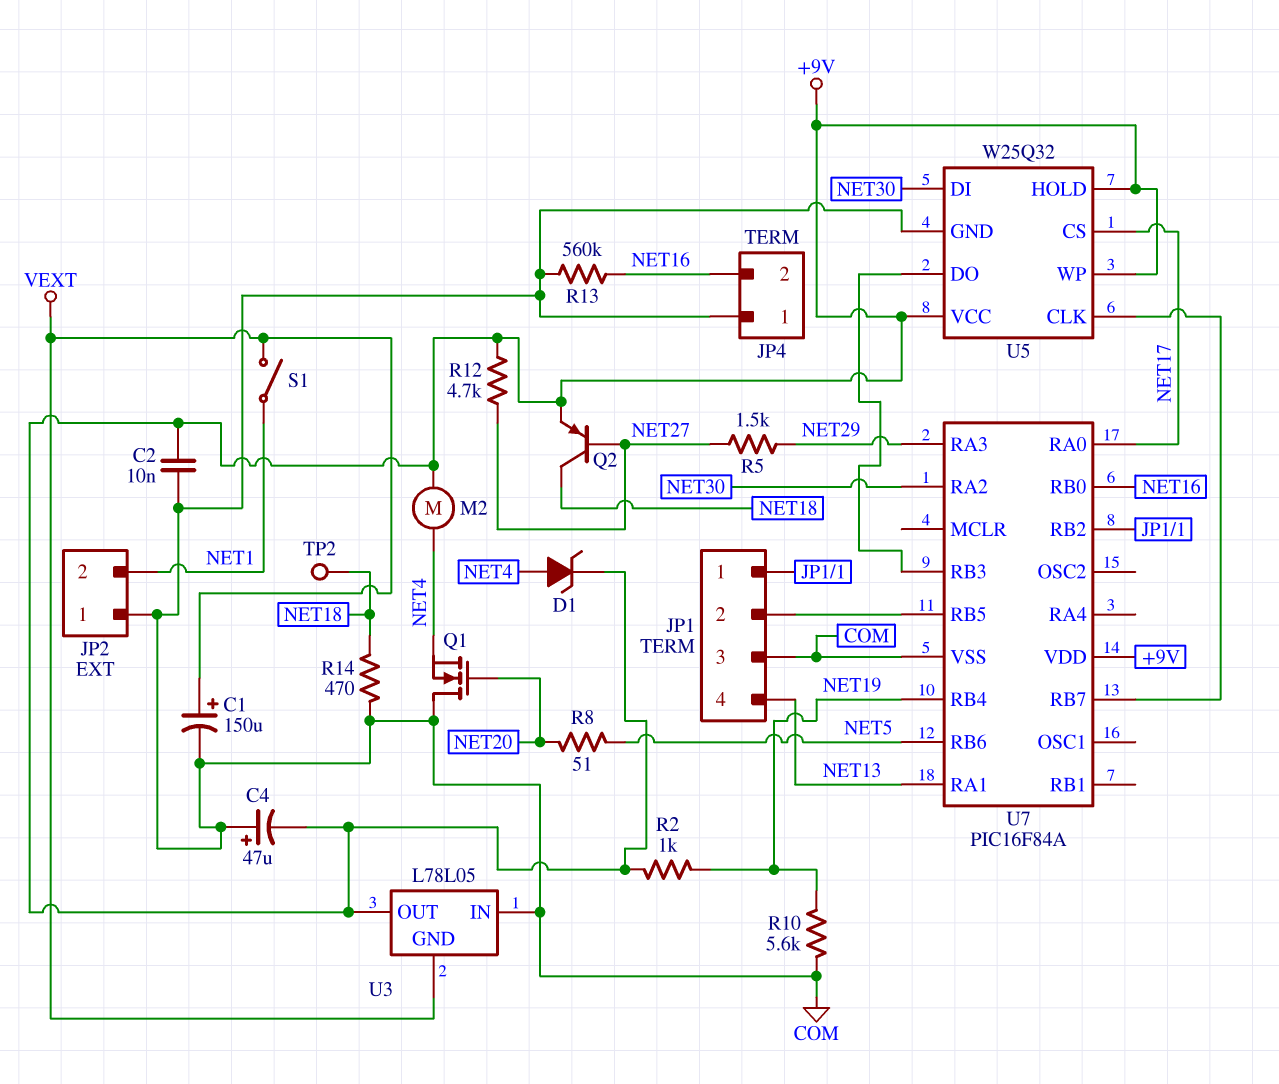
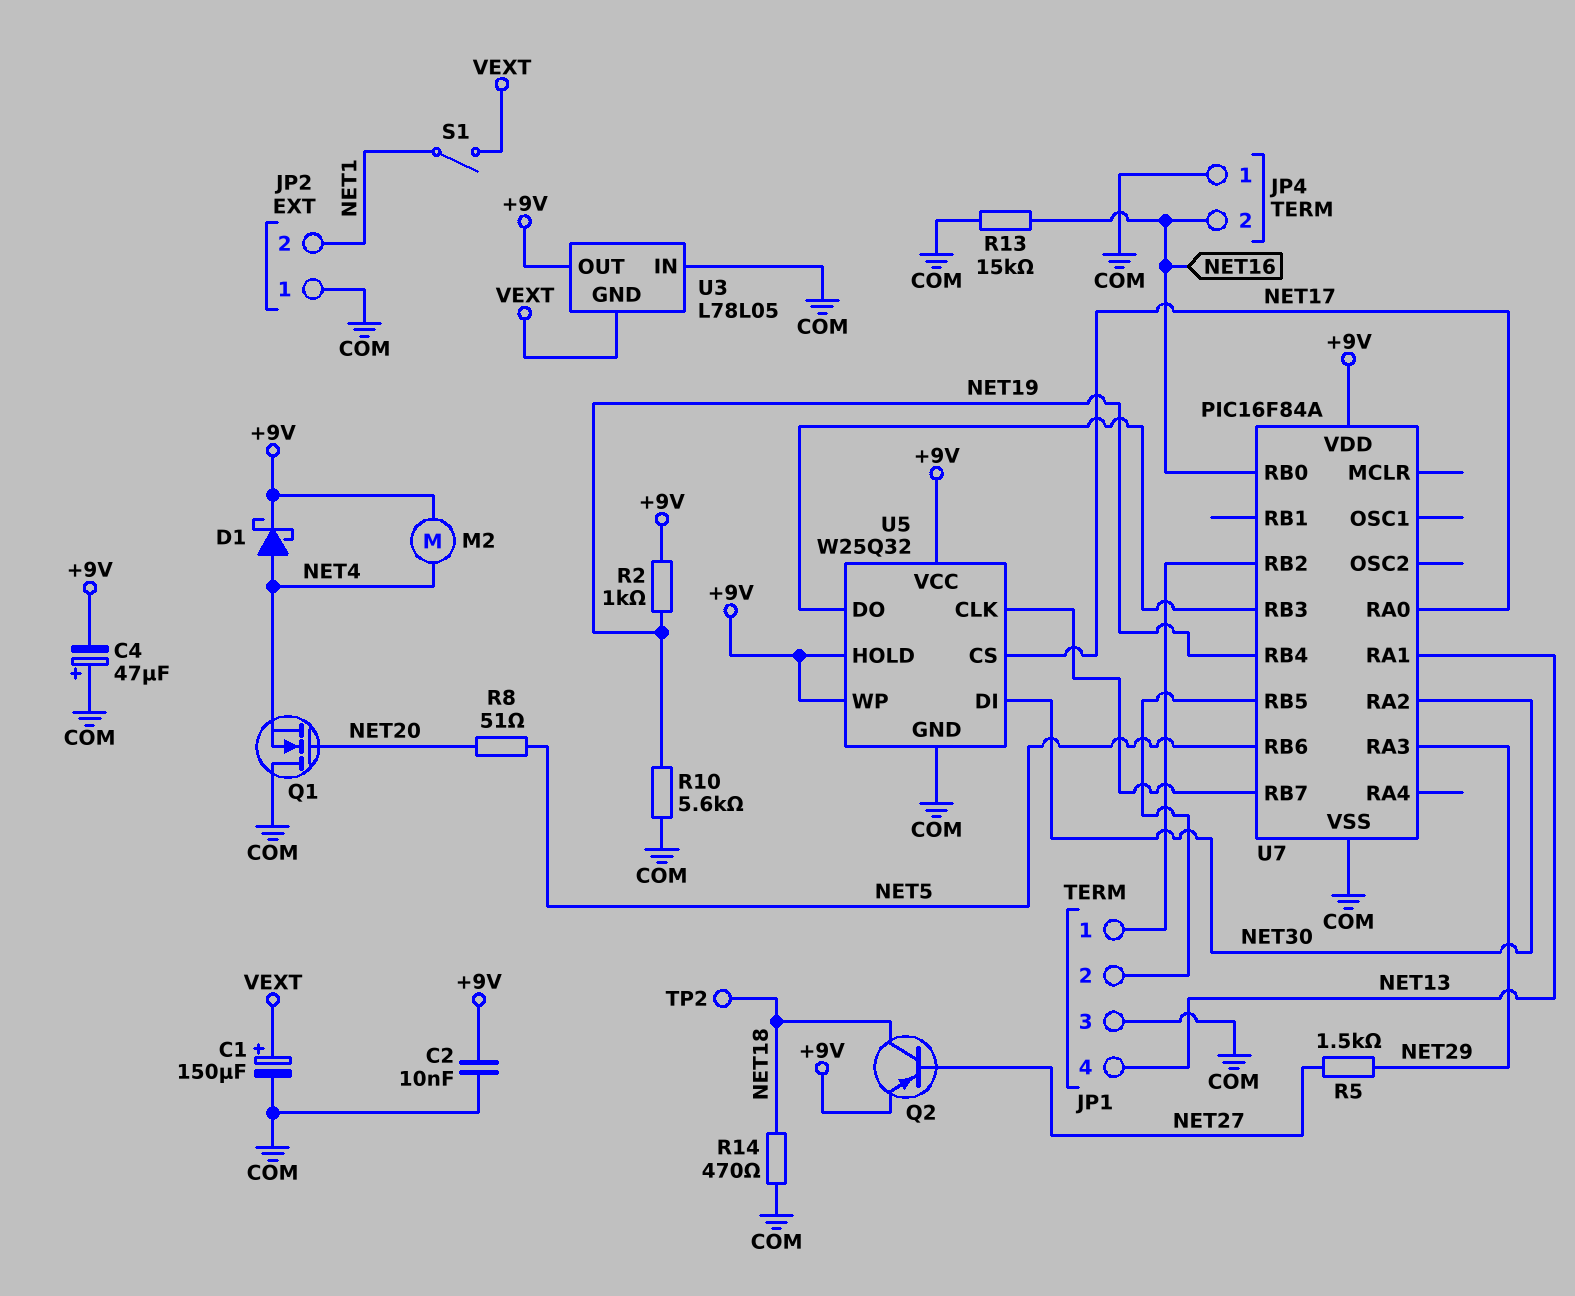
D1: zener (A NET4, K +9V) -> schottky (A NET4, K +9V)
R12: 4.7k (+9V, NET27) -> none
R13: 560k (COM, NET16) -> 15k (COM, NET16)

